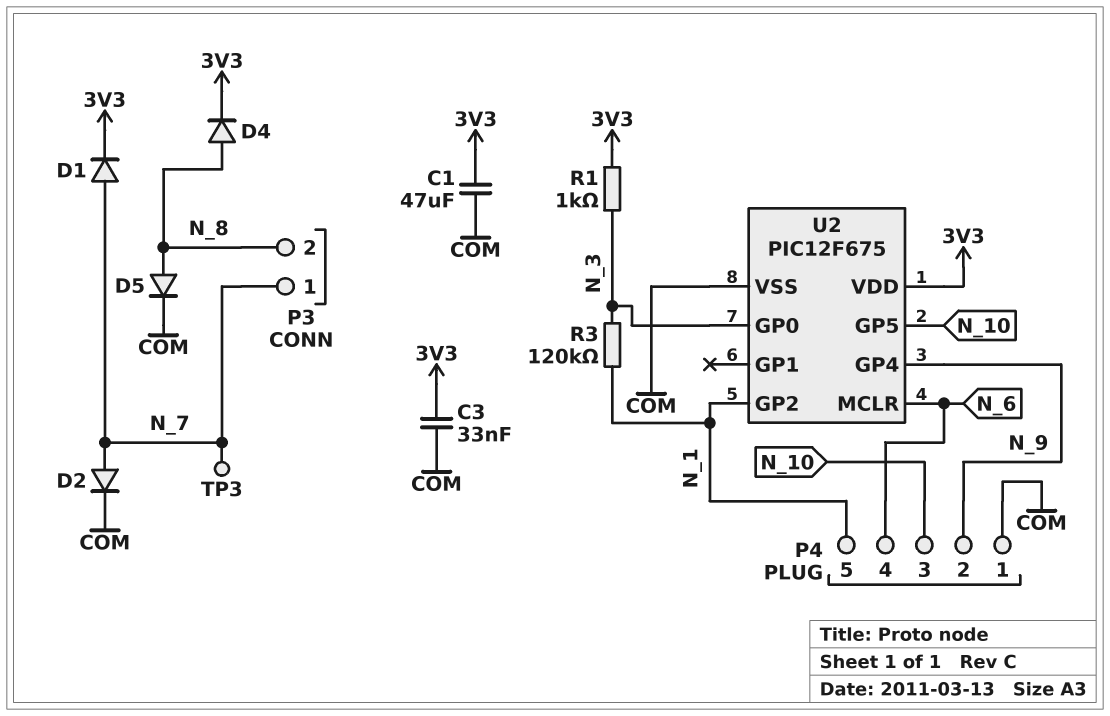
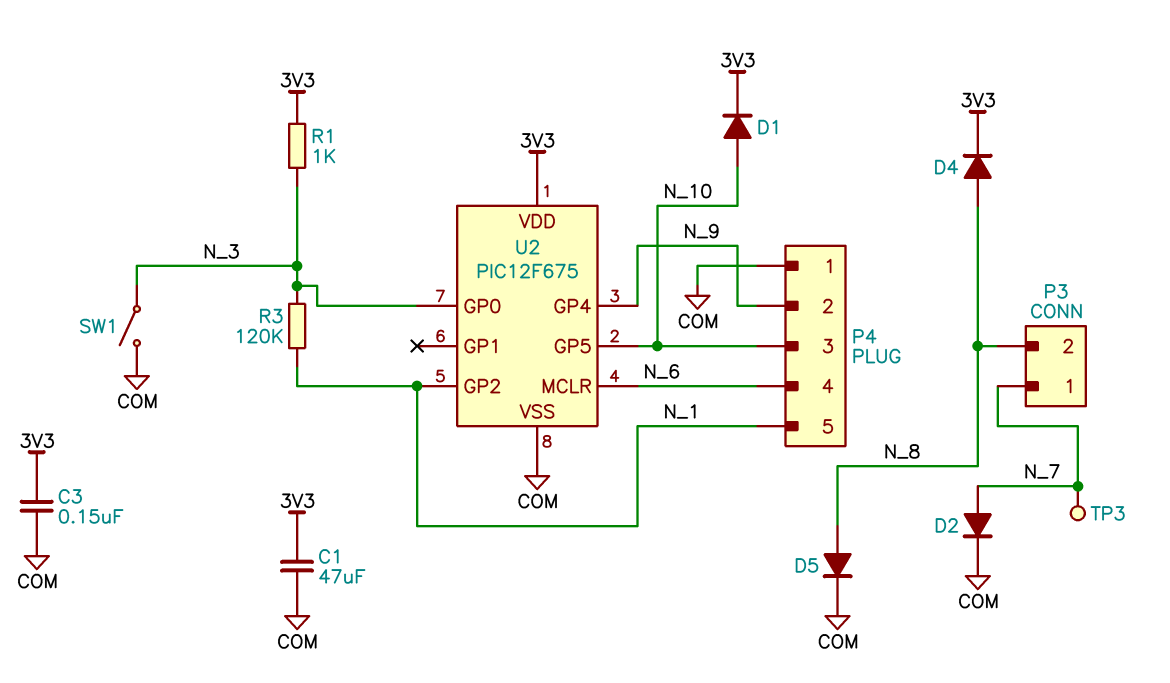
C3: 33nF (3V3, COM) -> 150nF (3V3, COM)
D1: diode (A N_7, K 3V3) -> diode (A N_10, K 3V3)
SW1: none -> switch (COM, N_3)

